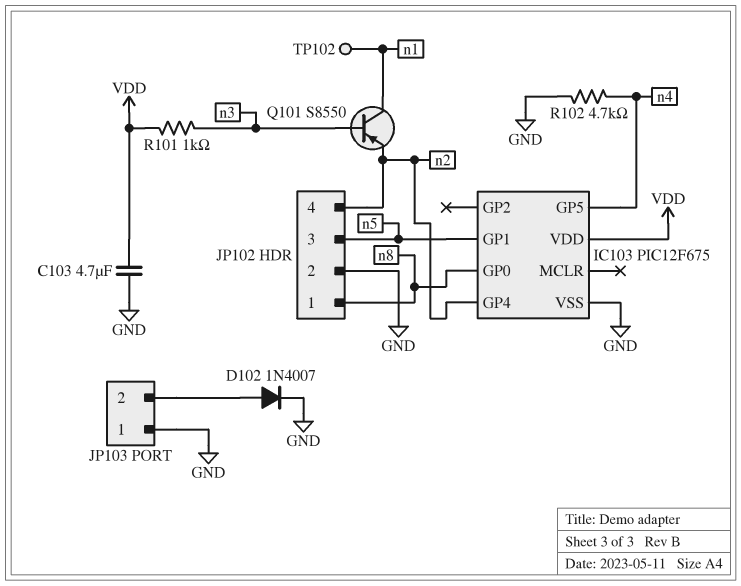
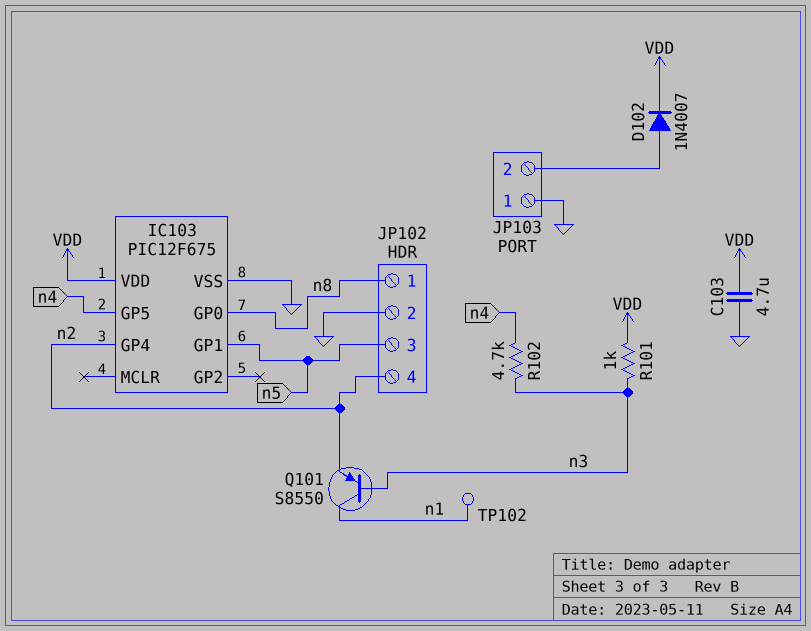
D102: diode 1N4007 (A JP103/2, K GND) -> diode 1N4007 (A JP103/2, K VDD)
R102: 4.7k (GND, n4) -> 4.7k (n3, n4)

